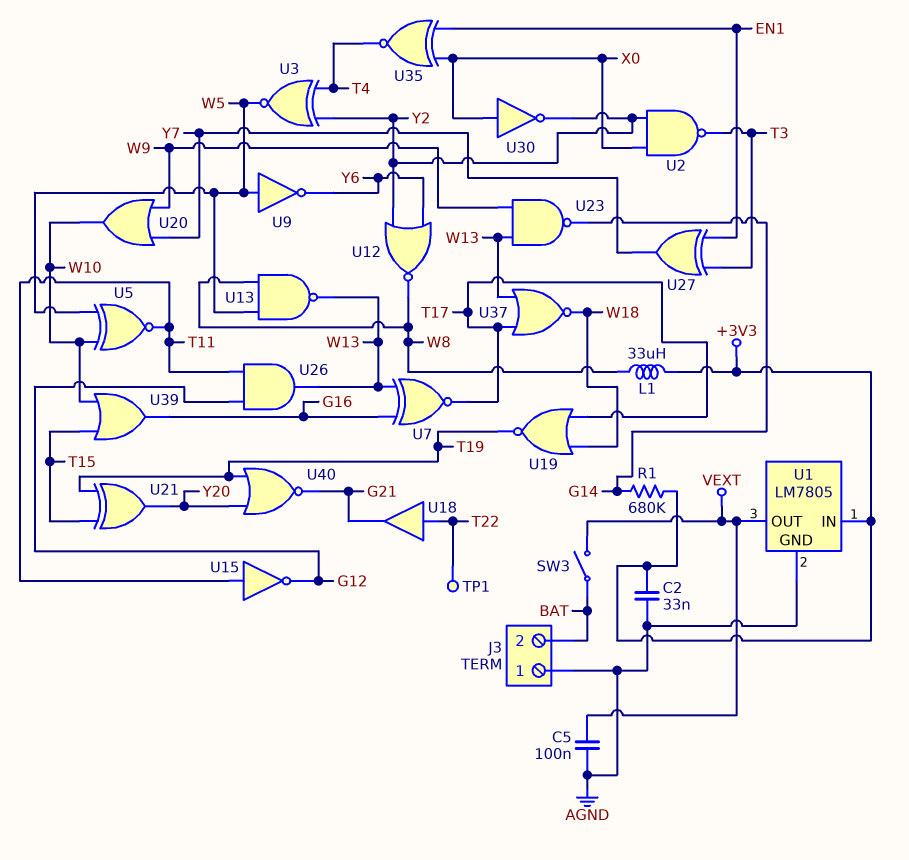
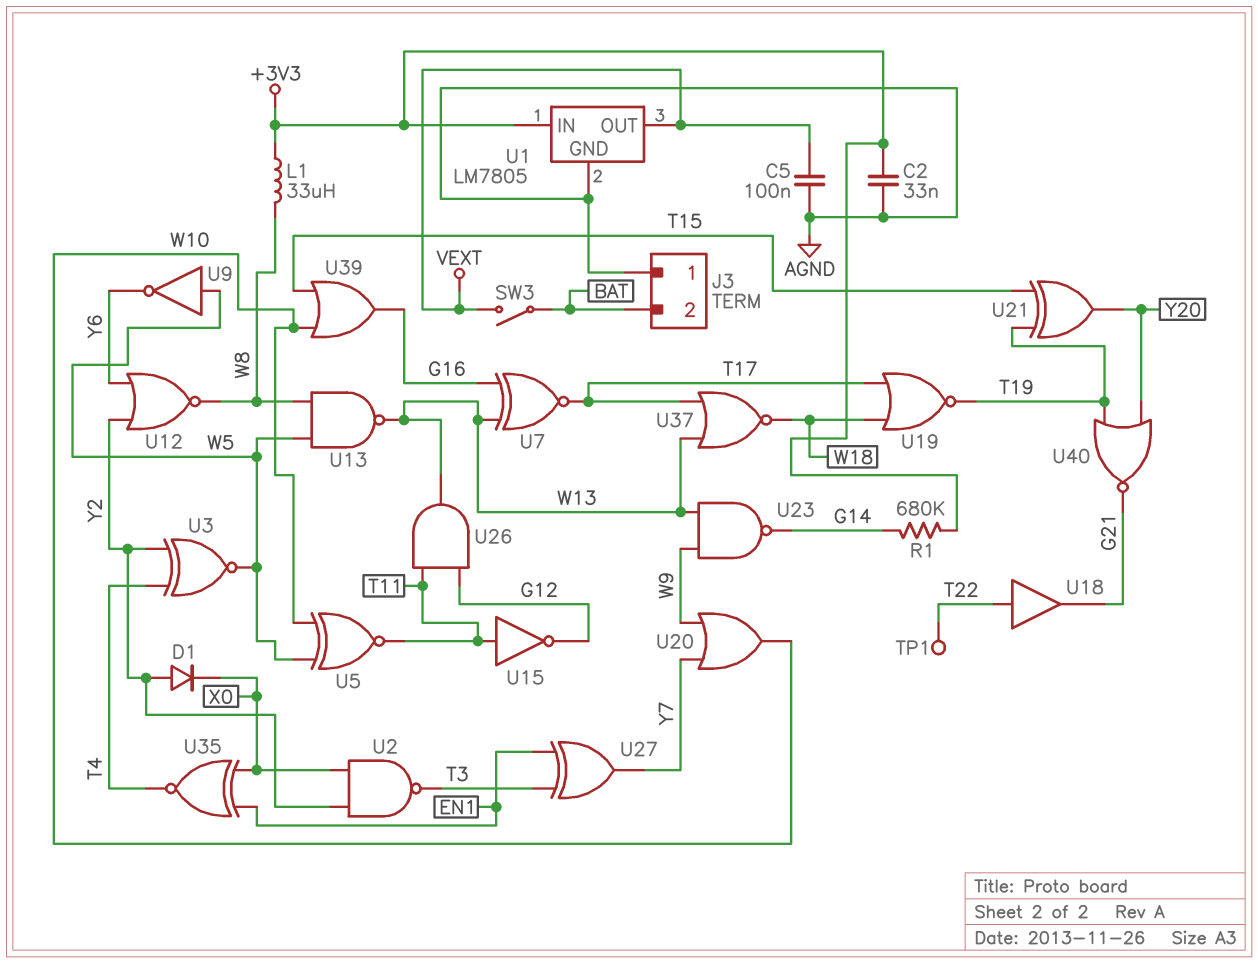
D1: none -> diode (A Y2, K X0)
U30: NOT (in X0, out Y2) -> none

